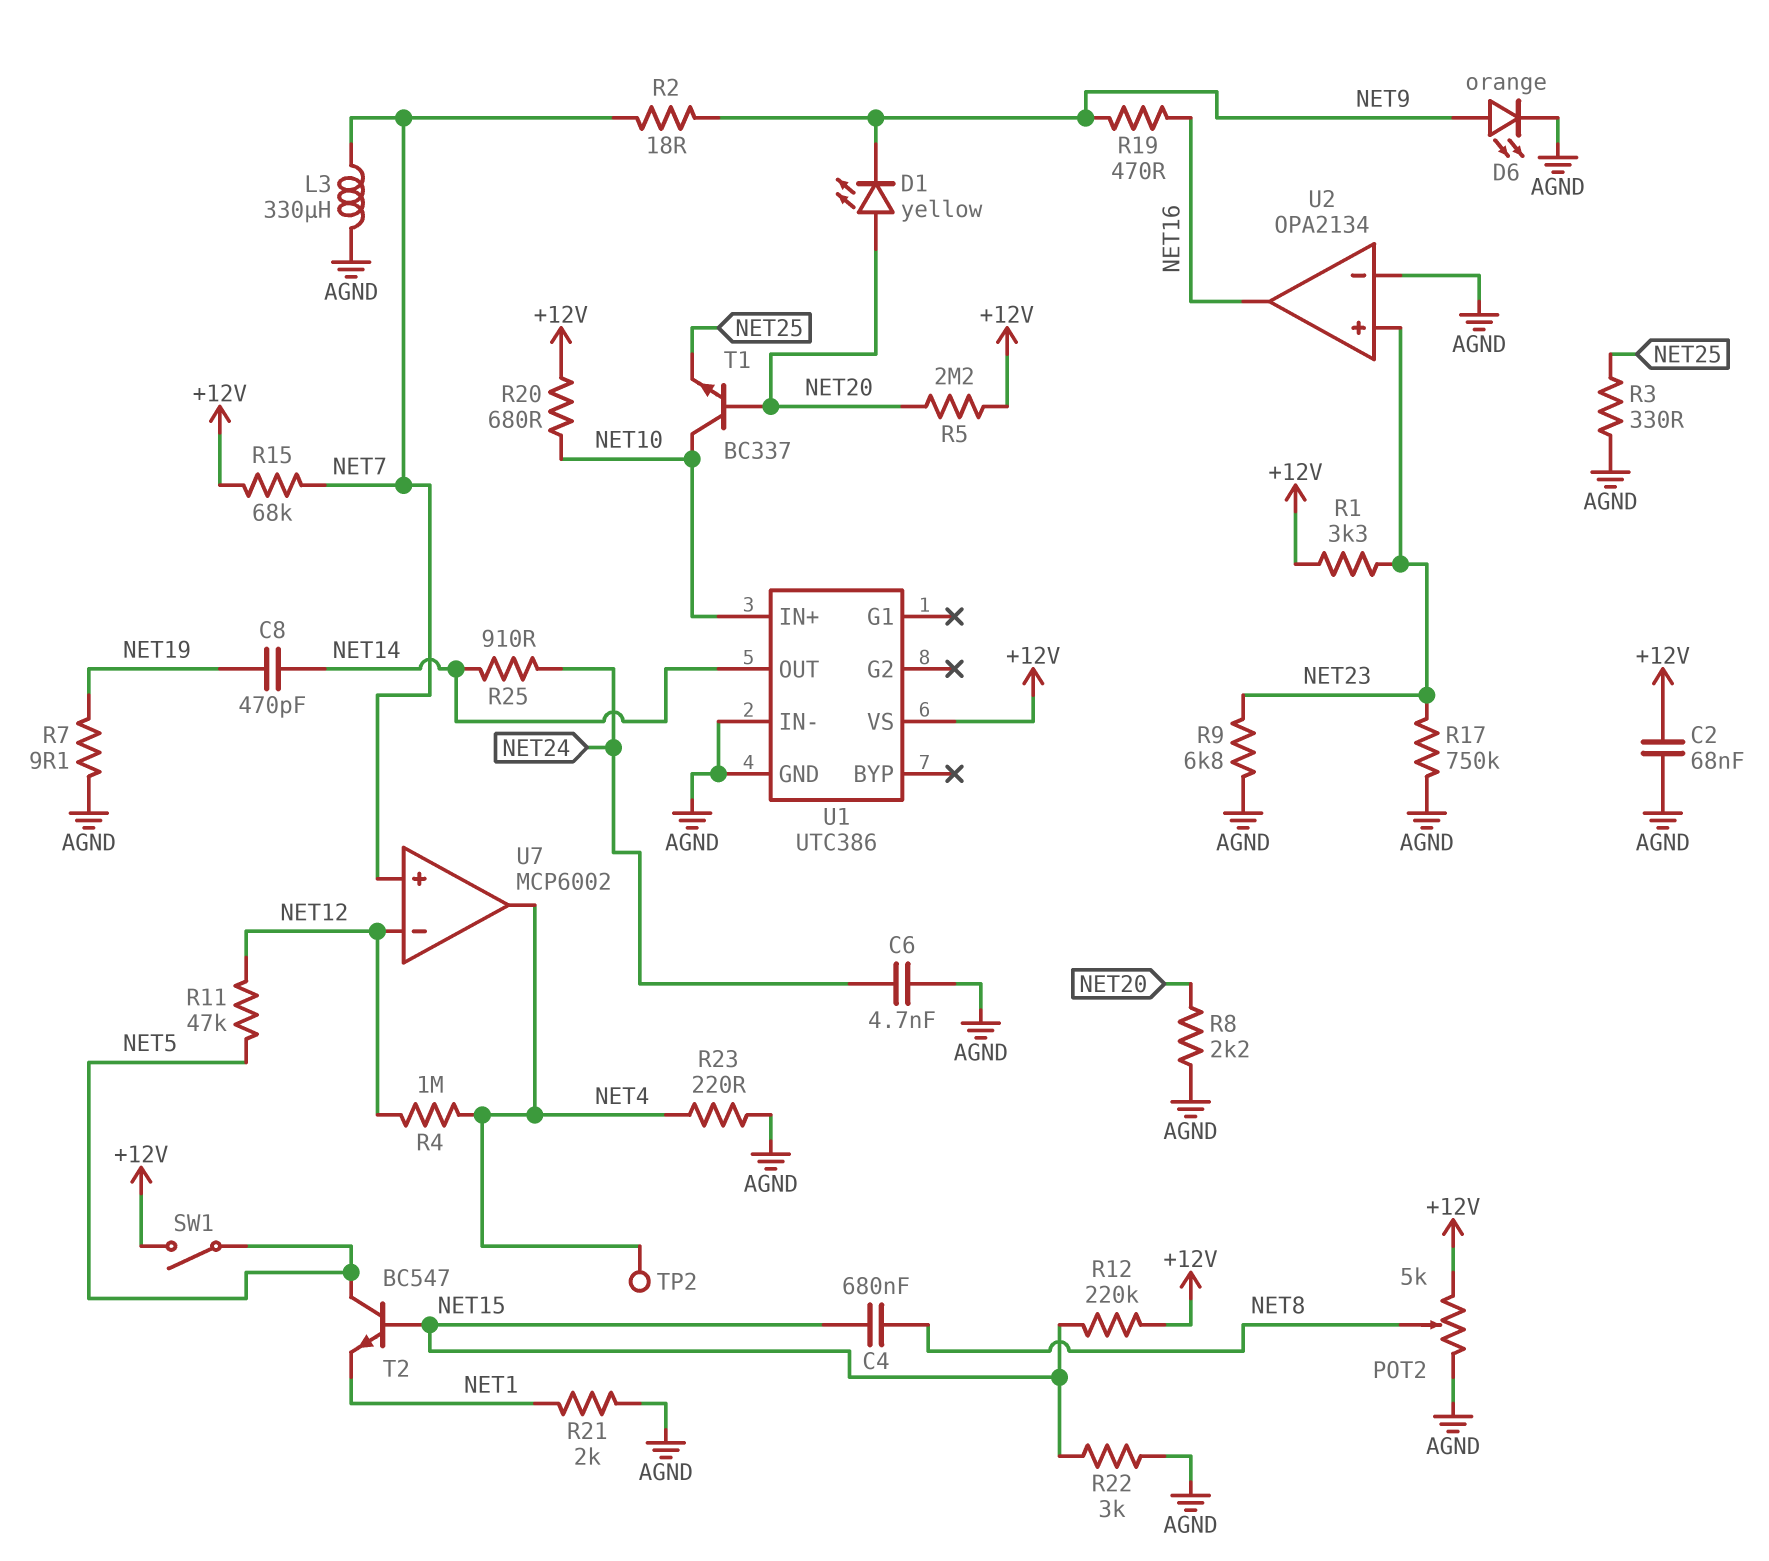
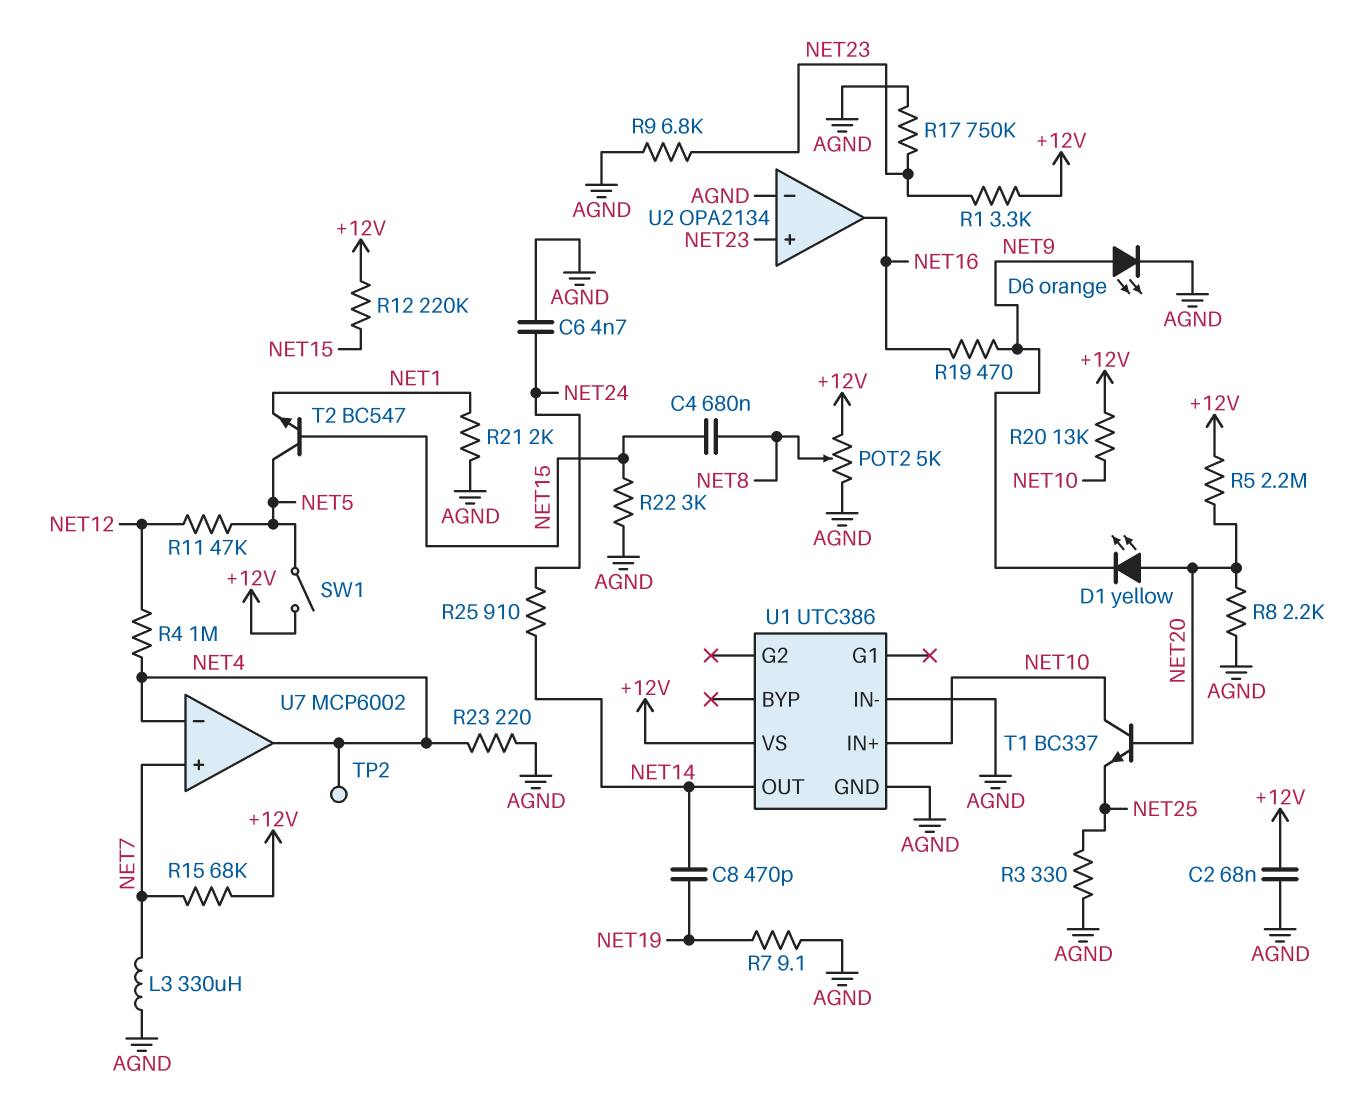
R2: 18 (NET7, NET9) -> none
R20: 680 (+12V, NET10) -> 13k (+12V, NET10)
U7 pin in-: NET12 -> NET4

